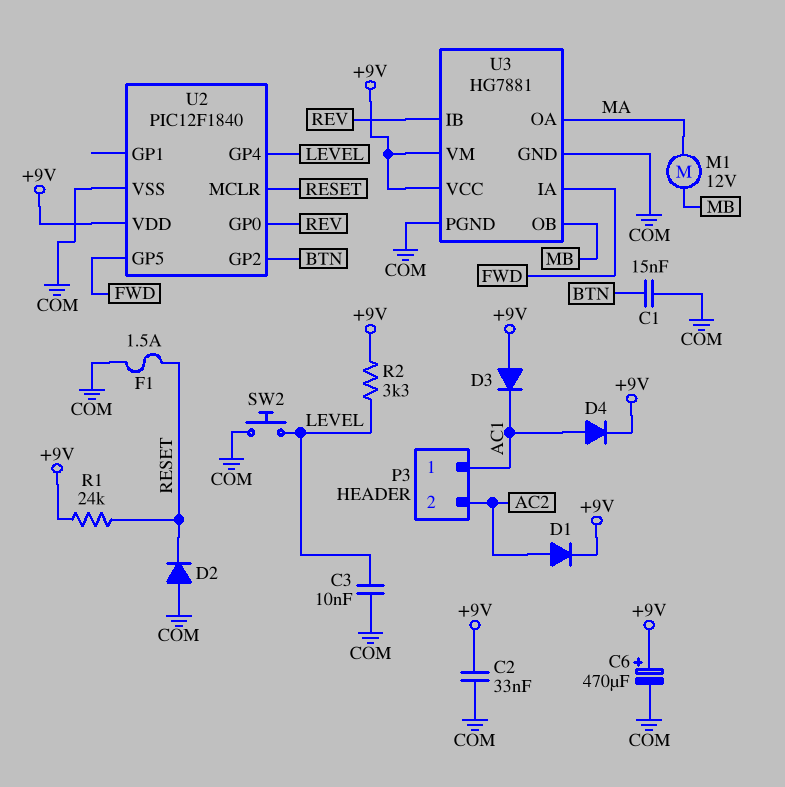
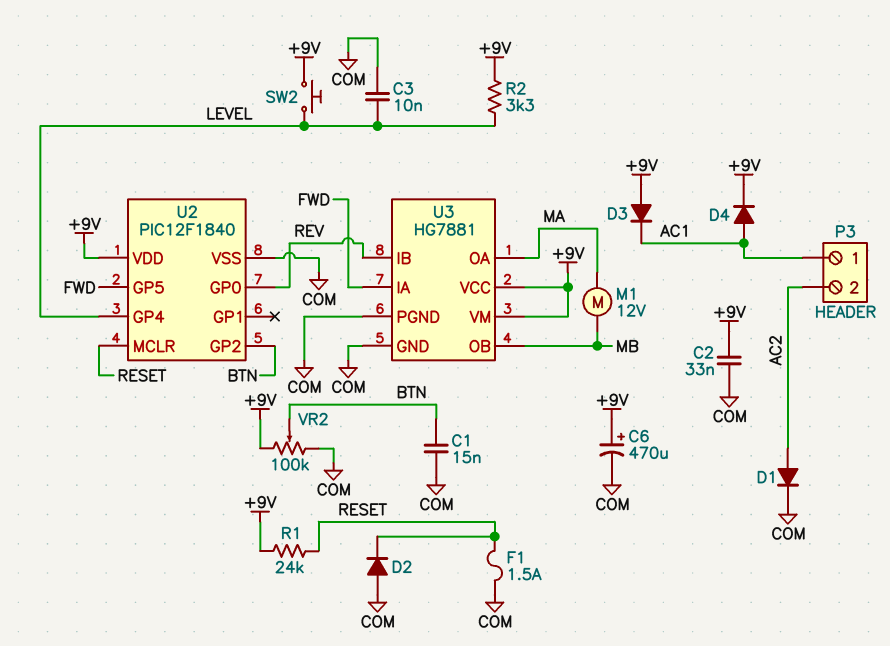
D1: diode (A AC2, K +9V) -> diode (A AC2, K COM)
SW2: button (COM, LEVEL) -> button (+9V, LEVEL)
VR2: none -> 100k (+9V, COM, wiper BTN)

